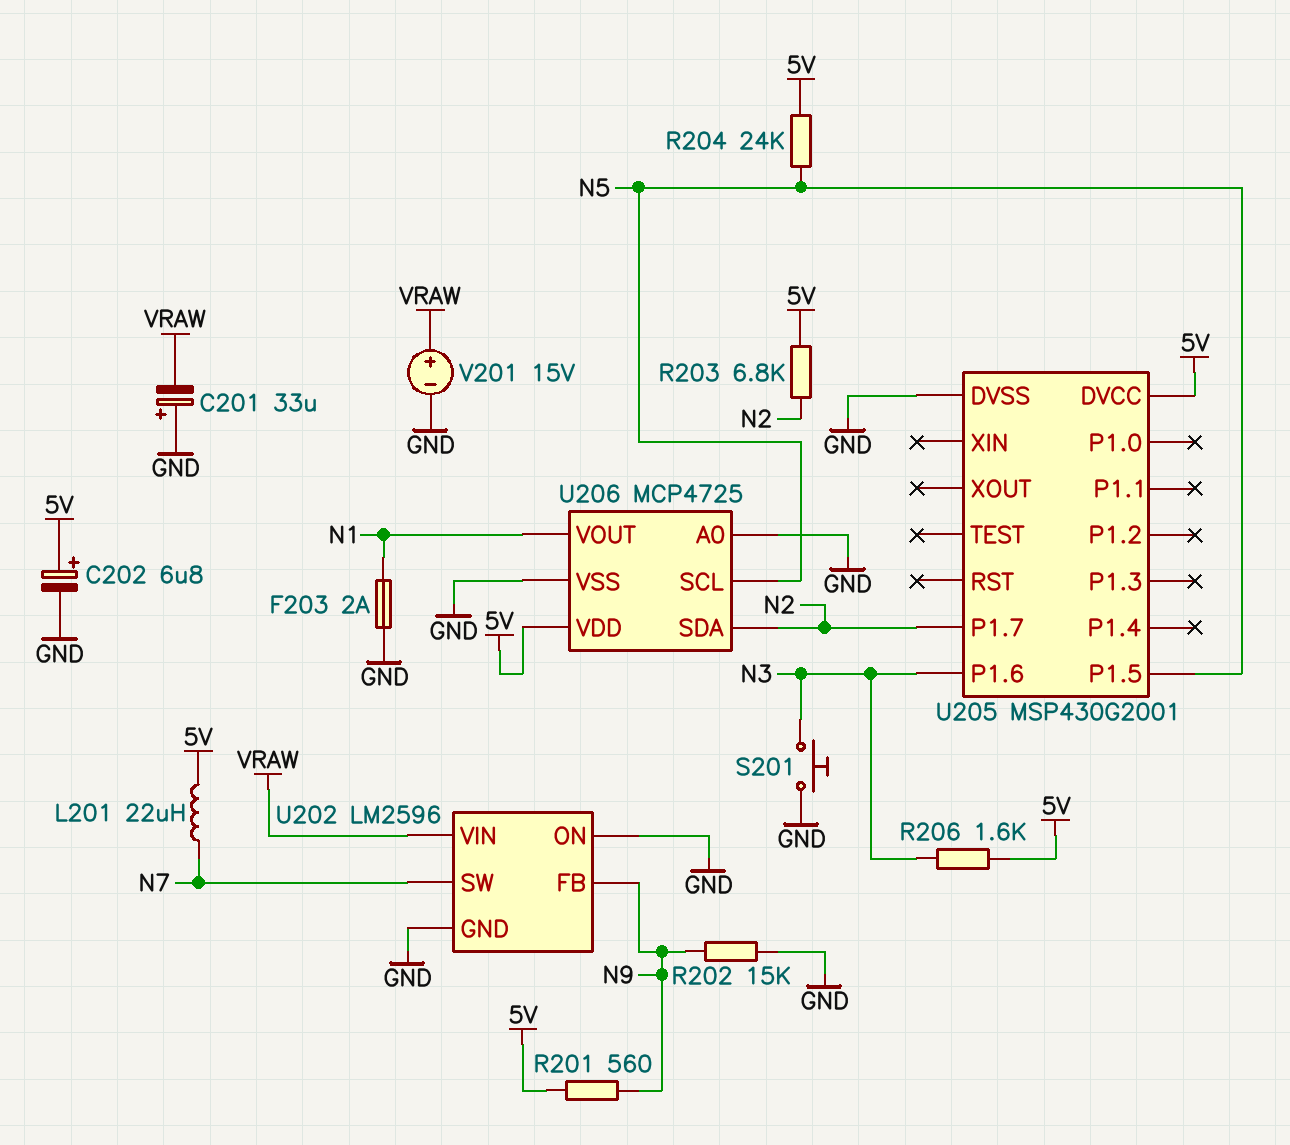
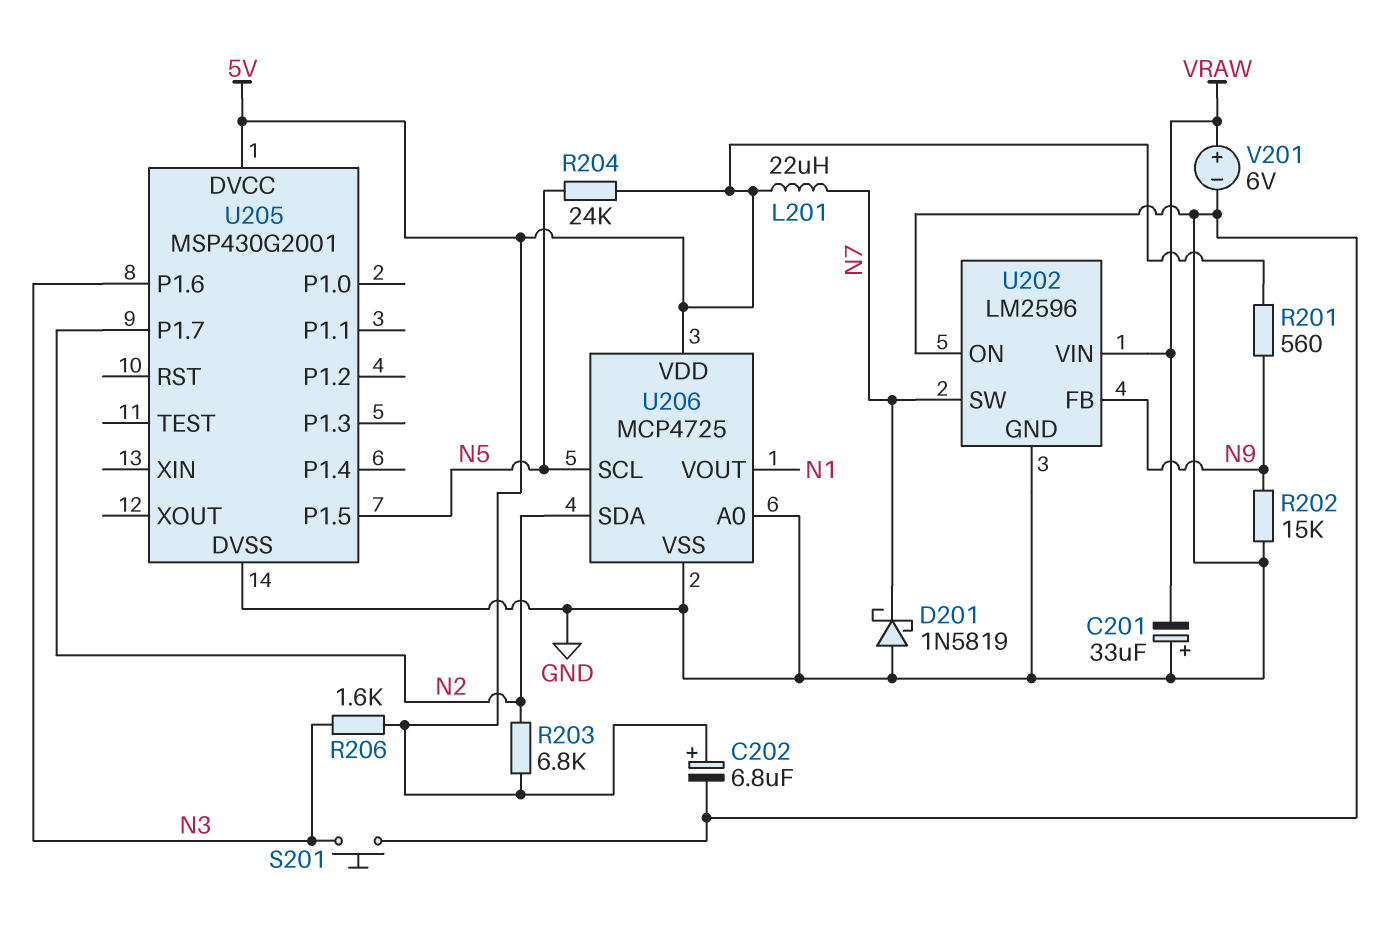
D201: none -> schottky 1N5819 (A GND, K N7)
F203: 2A (GND, N1) -> none
V201: 15V (plus VRAW, minus GND) -> 6V (plus VRAW, minus GND)

